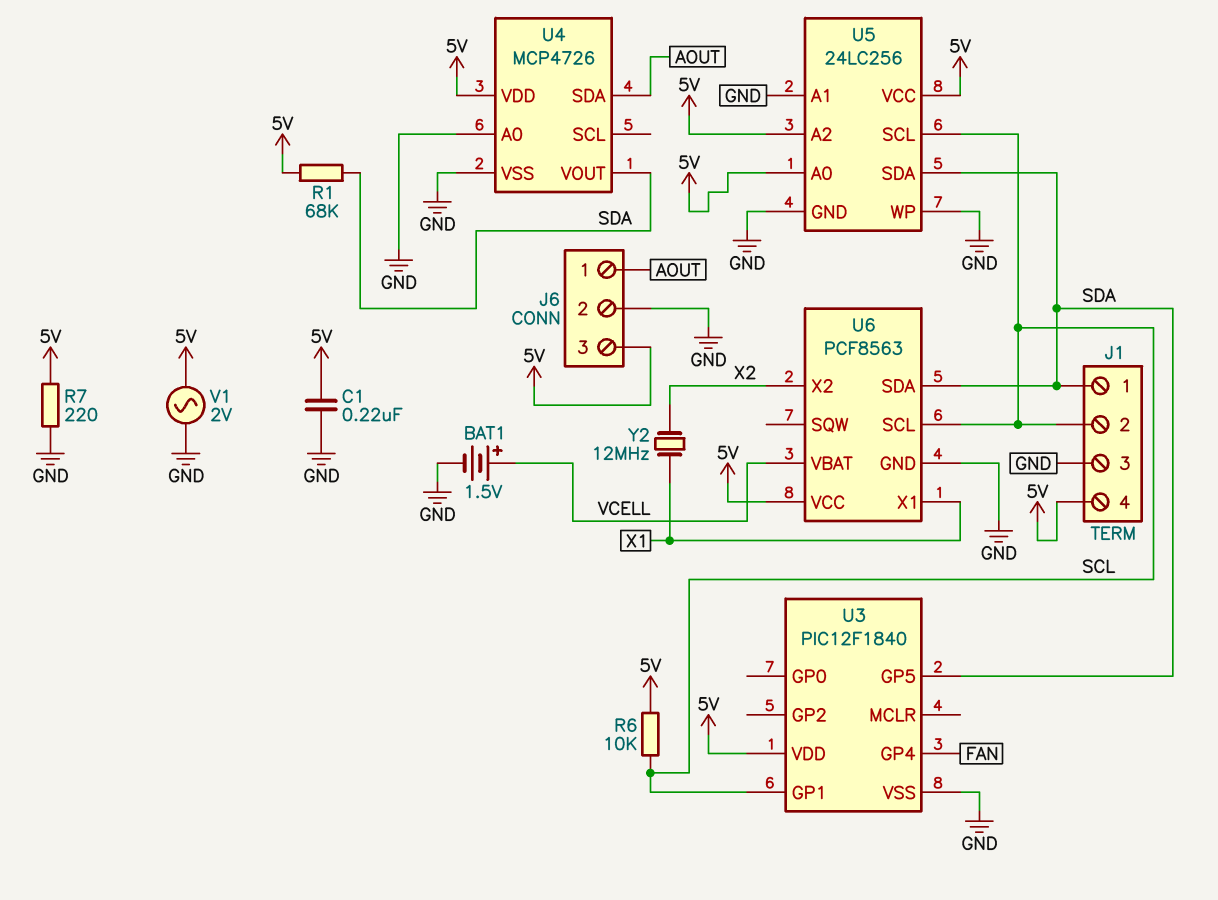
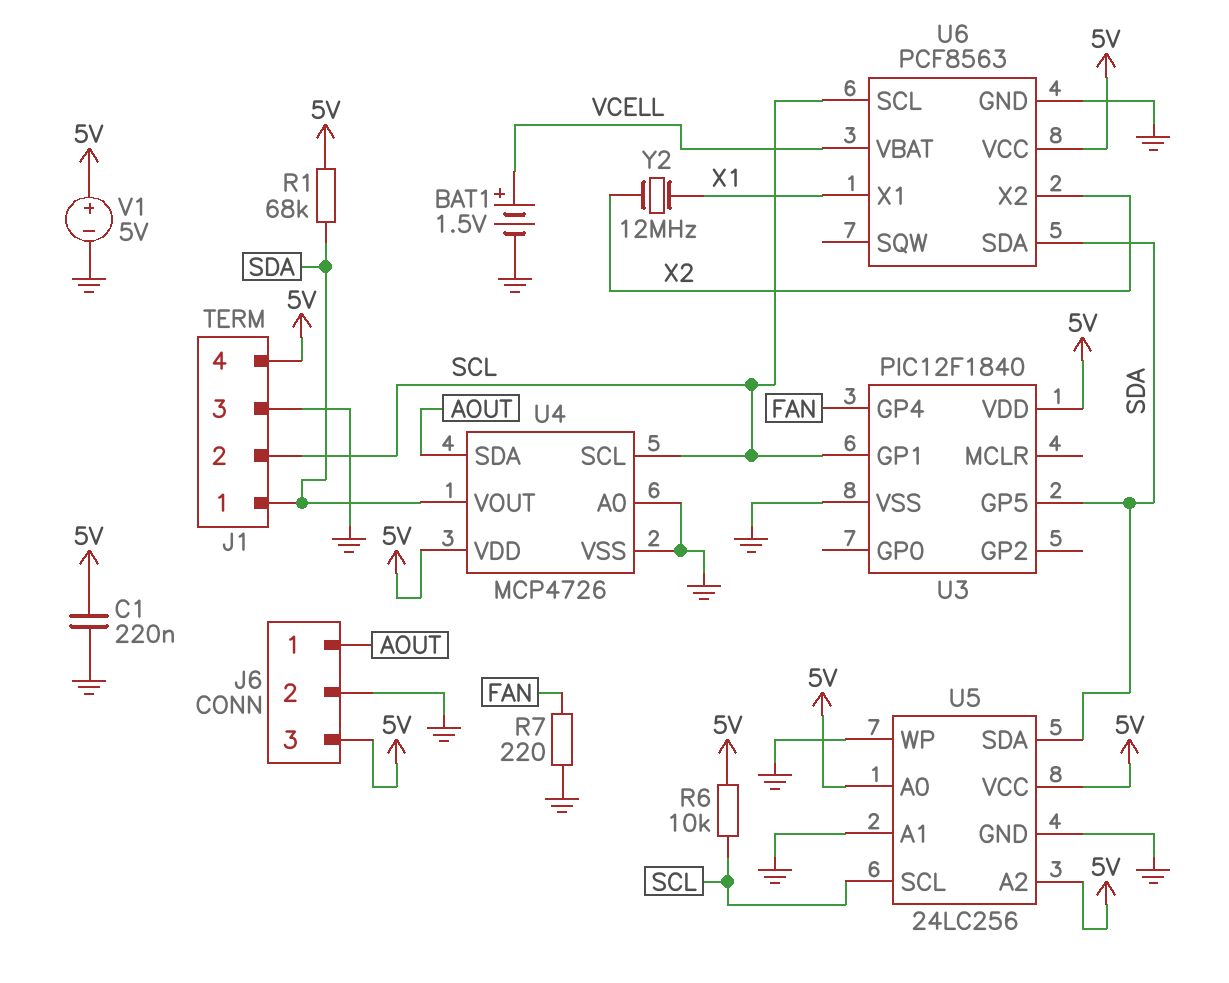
R7: 220 (5V, GND) -> 220 (FAN, GND)
U4 pin SCL: none -> SCL
V1: AC 2V (5V, GND) -> 5V (plus 5V, minus GND)

